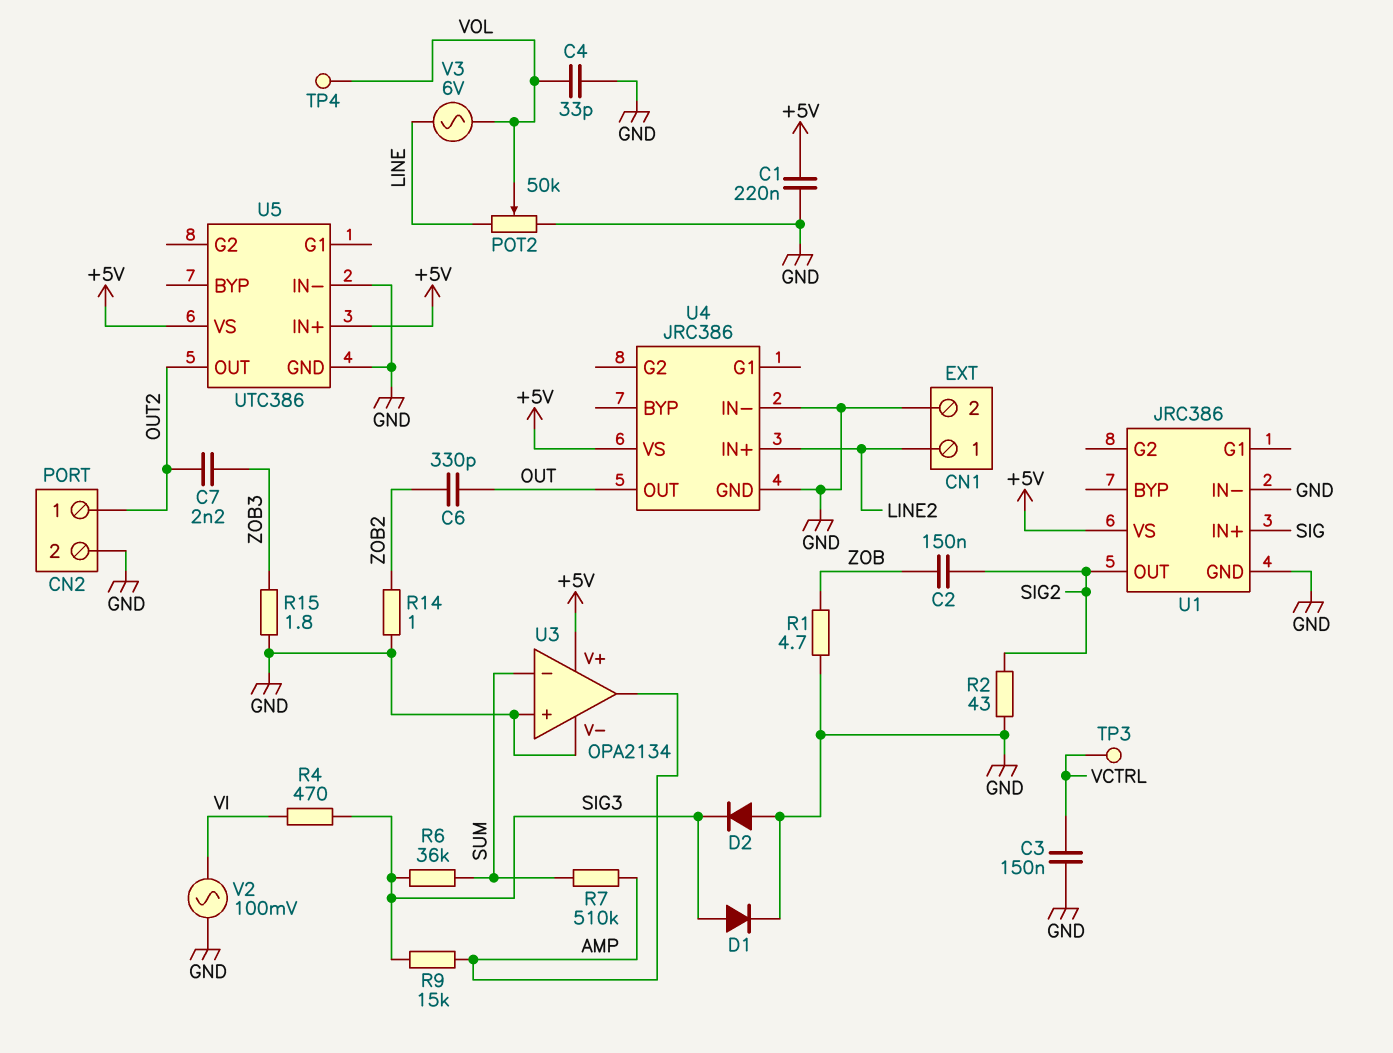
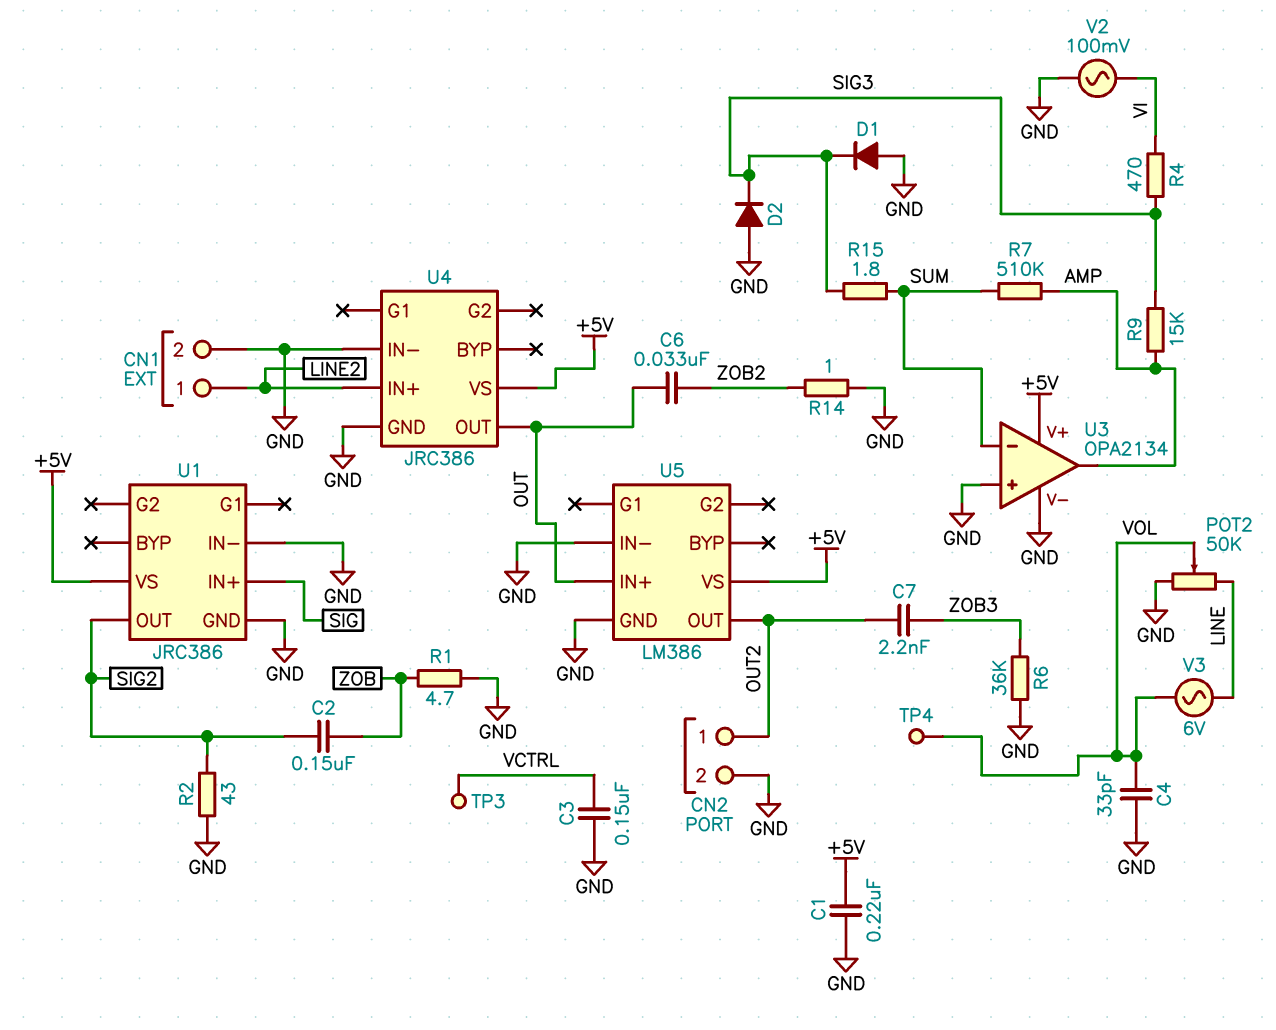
C6: 330pF (OUT, ZOB2) -> 33nF (OUT, ZOB2)
D1: diode (A SIG3, K GND) -> diode (A GND, K SIG3)
R6: 36k (SIG3, SUM) -> 36k (GND, ZOB3)
R15: 1.8 (GND, ZOB3) -> 1.8 (SIG3, SUM)
U5: UTC386 -> LM386
U5 pin IN+: +5V -> OUT

